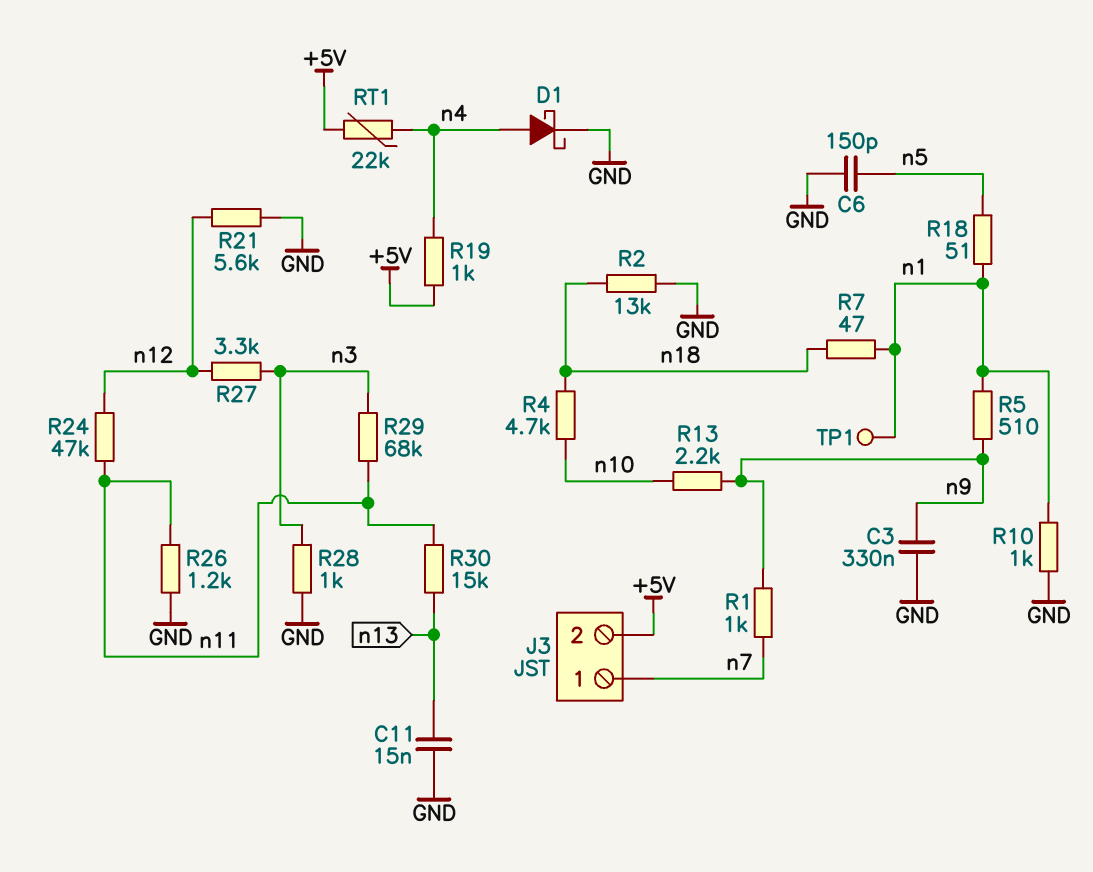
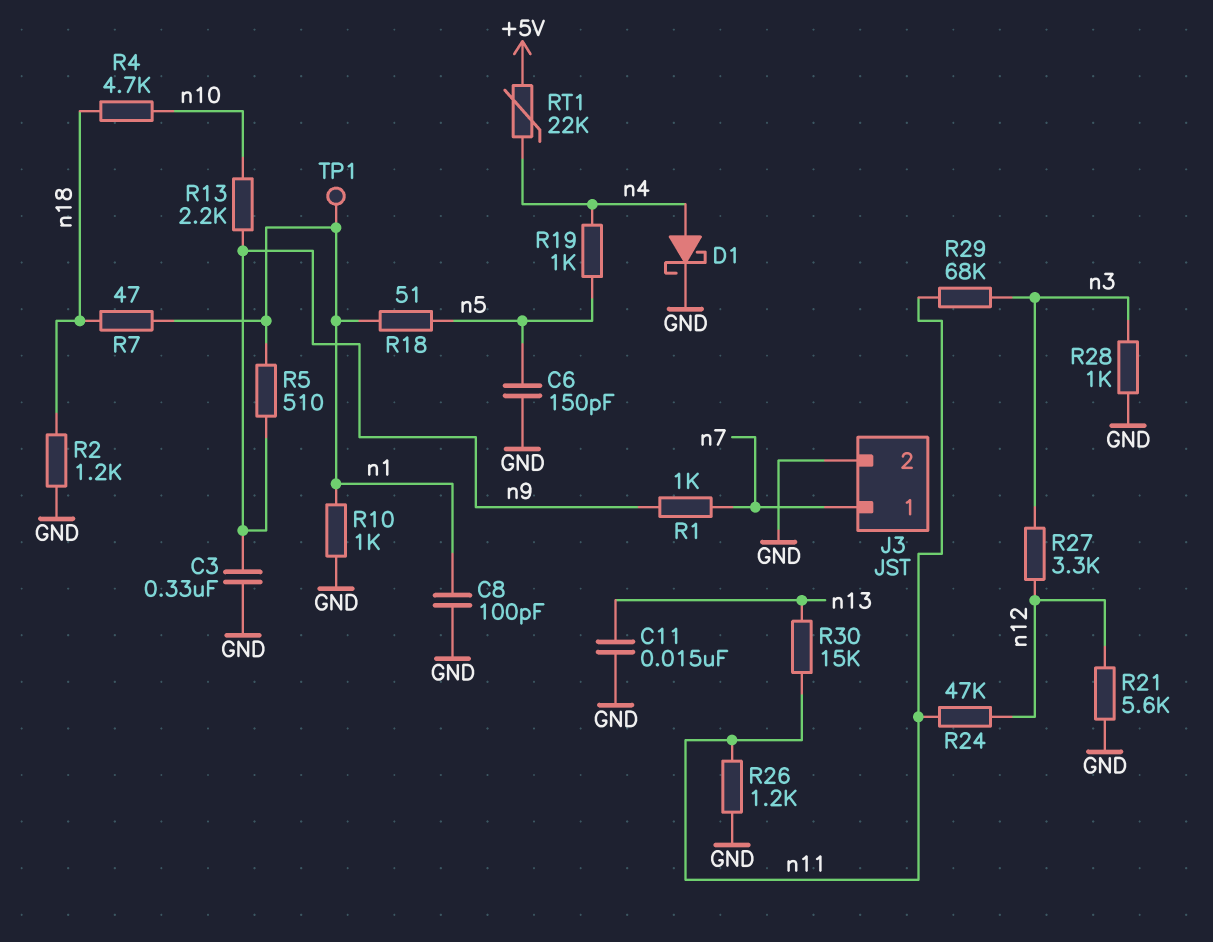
C8: none -> 100pF (GND, n1)
J3 pin 2: +5V -> GND
R2: 13k (GND, n18) -> 1.2k (GND, n18)
R19: 1k (+5V, n4) -> 1k (n4, n5)

